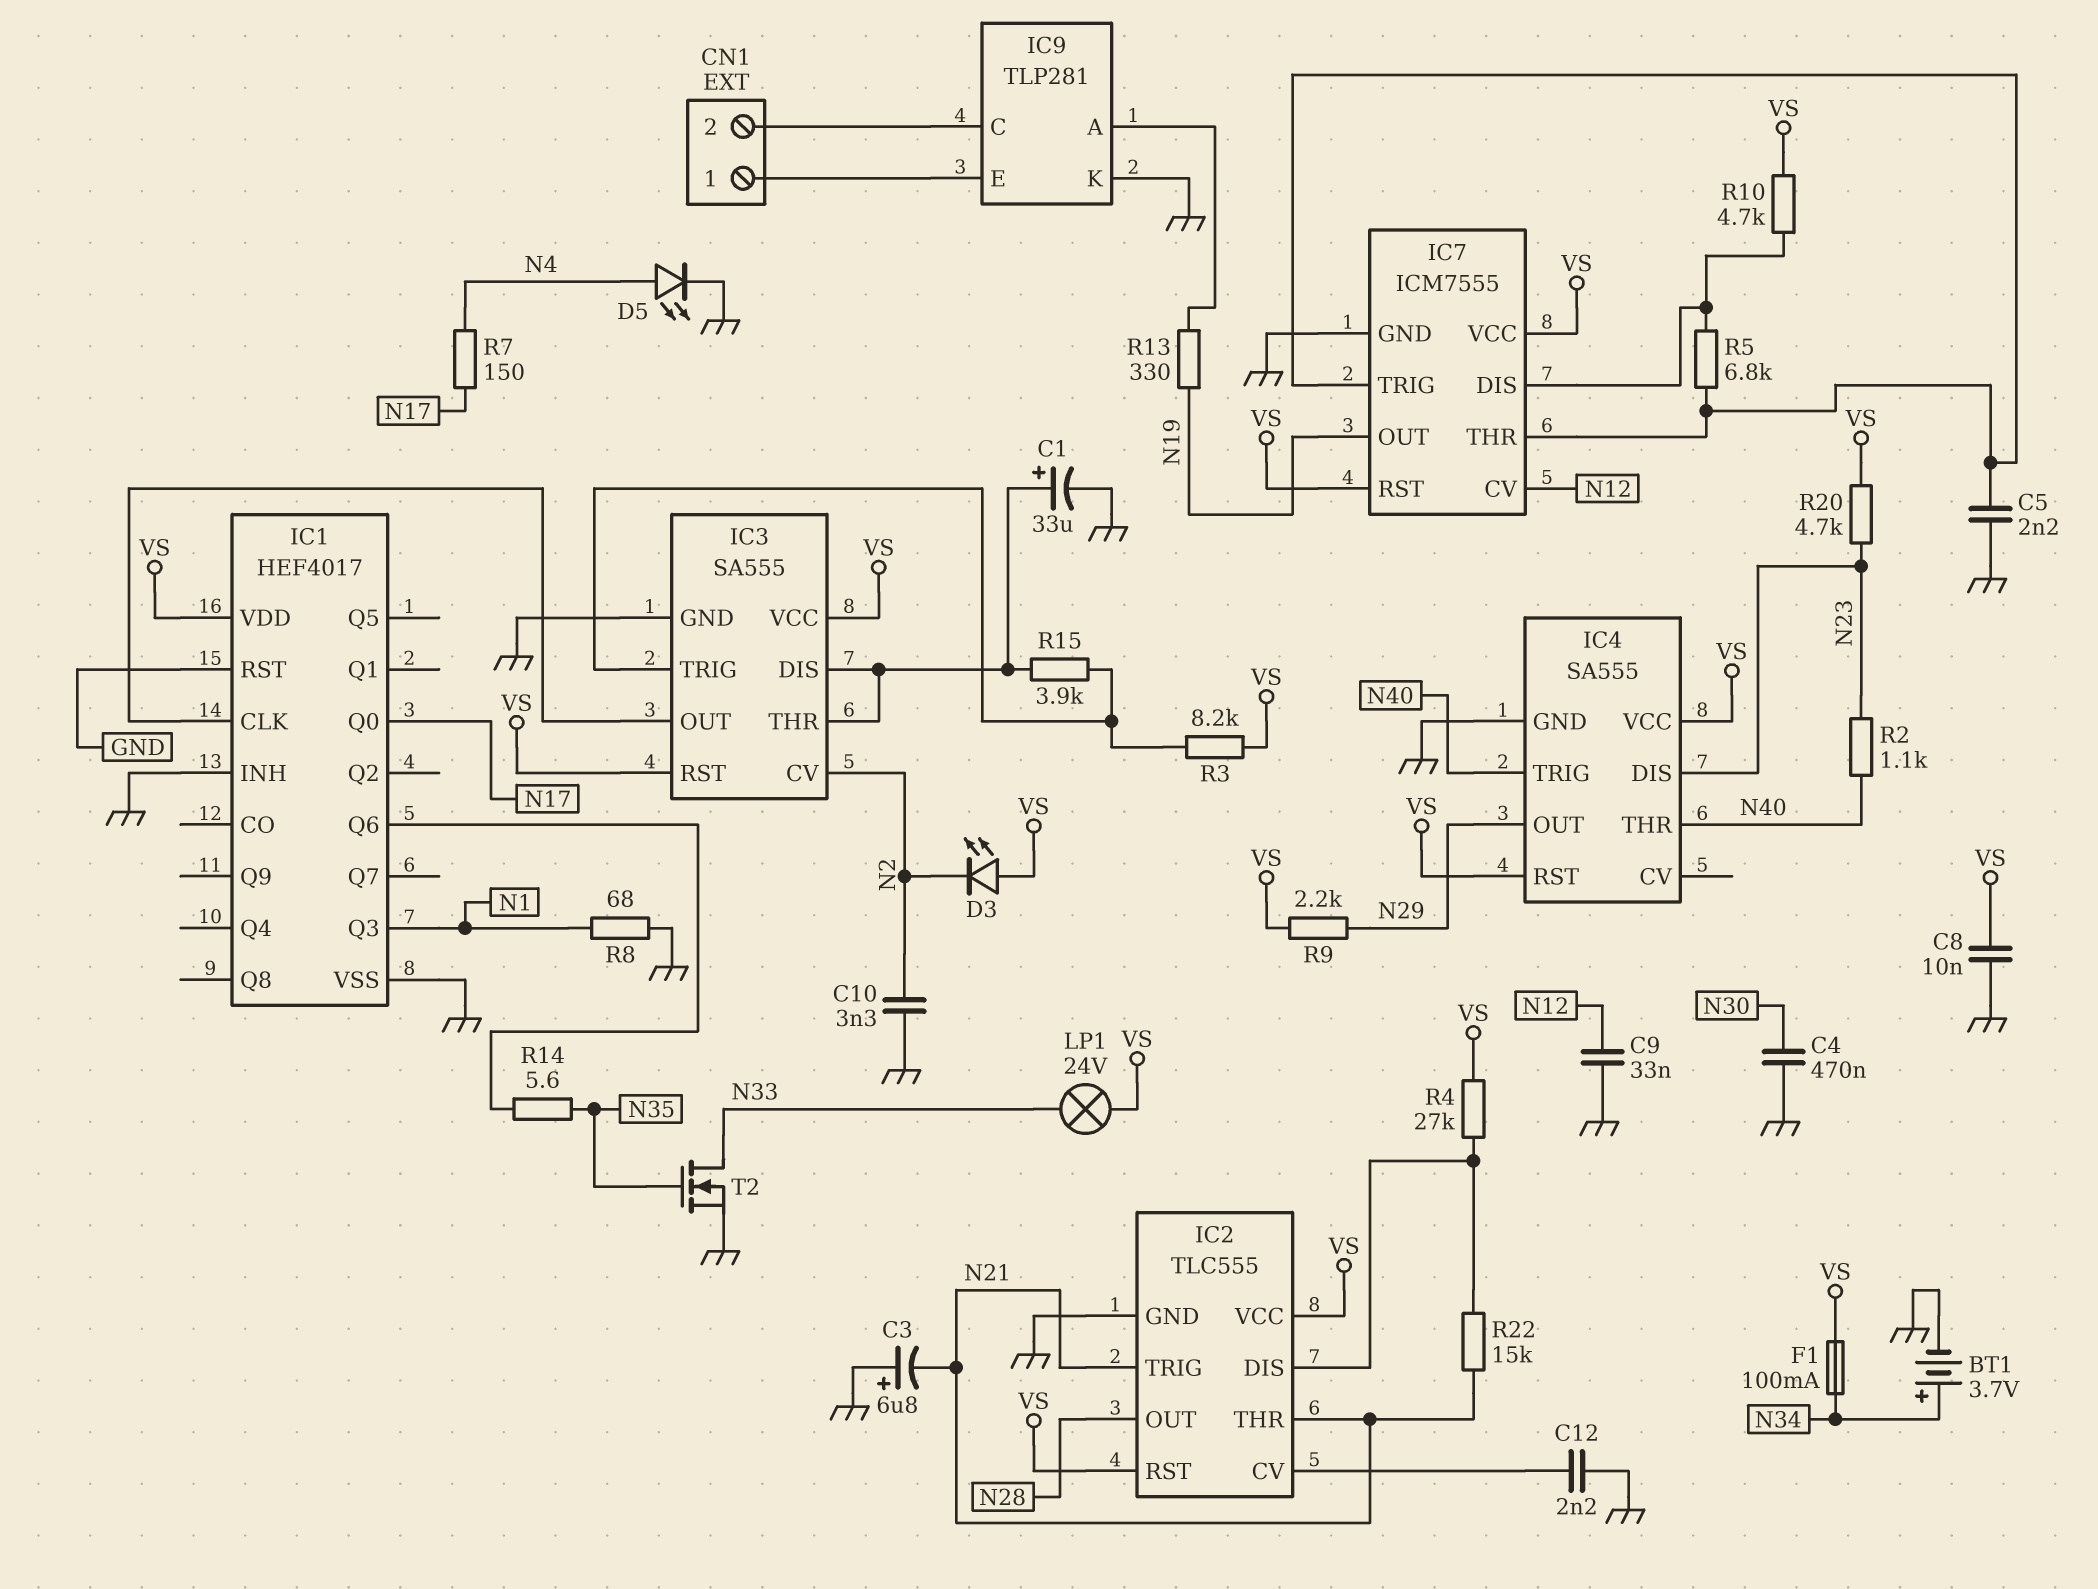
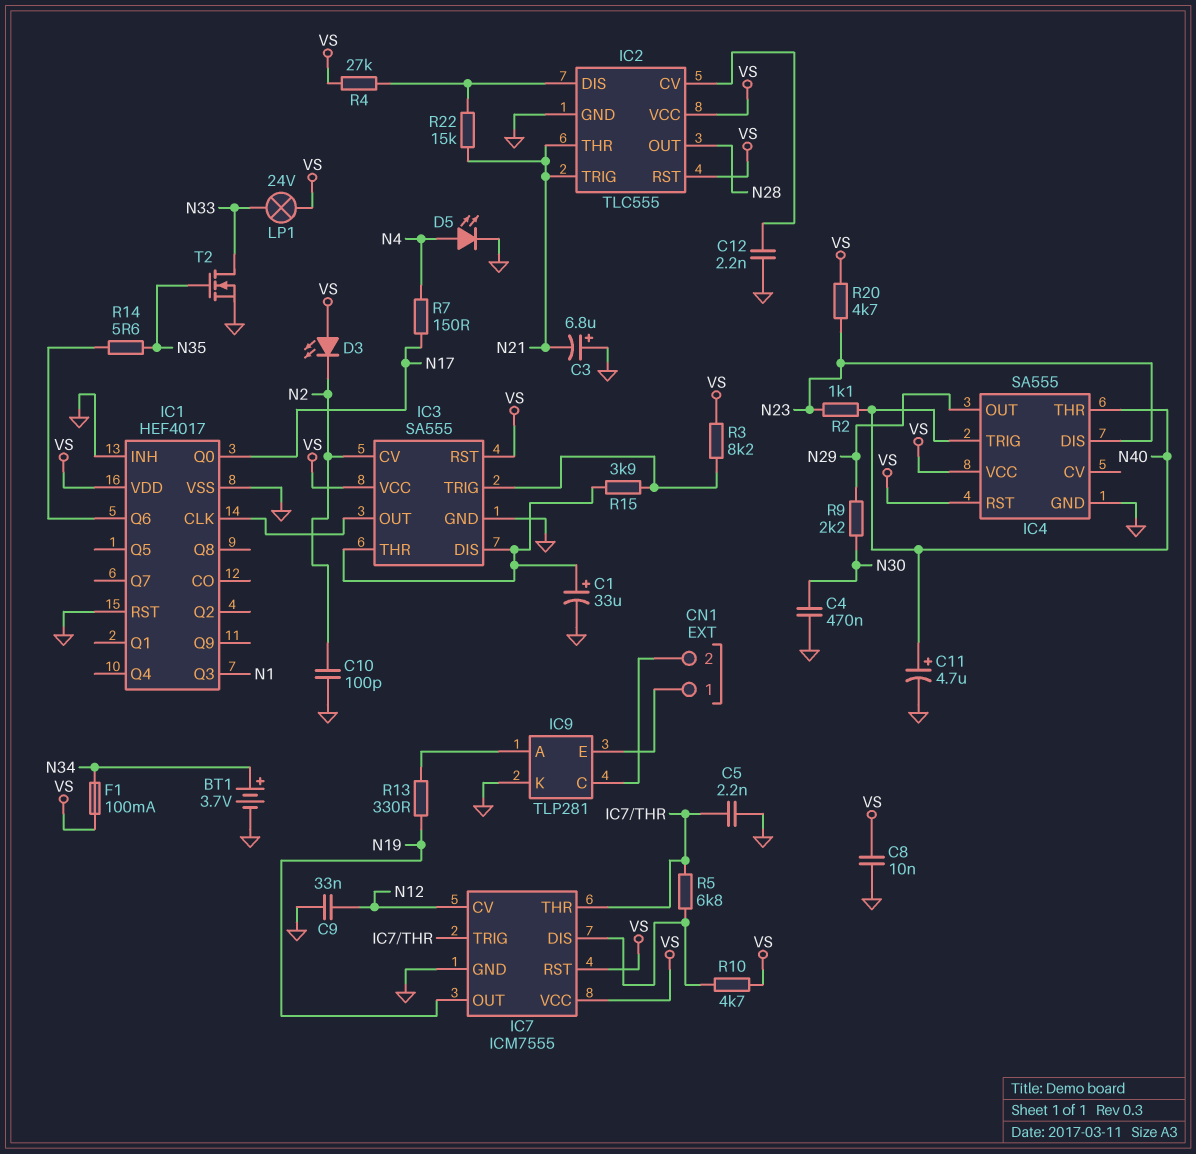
C10: 3.3nF (GND, N2) -> 100pF (GND, N2)
C11: none -> 4.7uF (plus N40, minus GND)
R8: 68 (GND, N1) -> none
R9: 2.2k (N29, VS) -> 2.2k (N29, N30)

